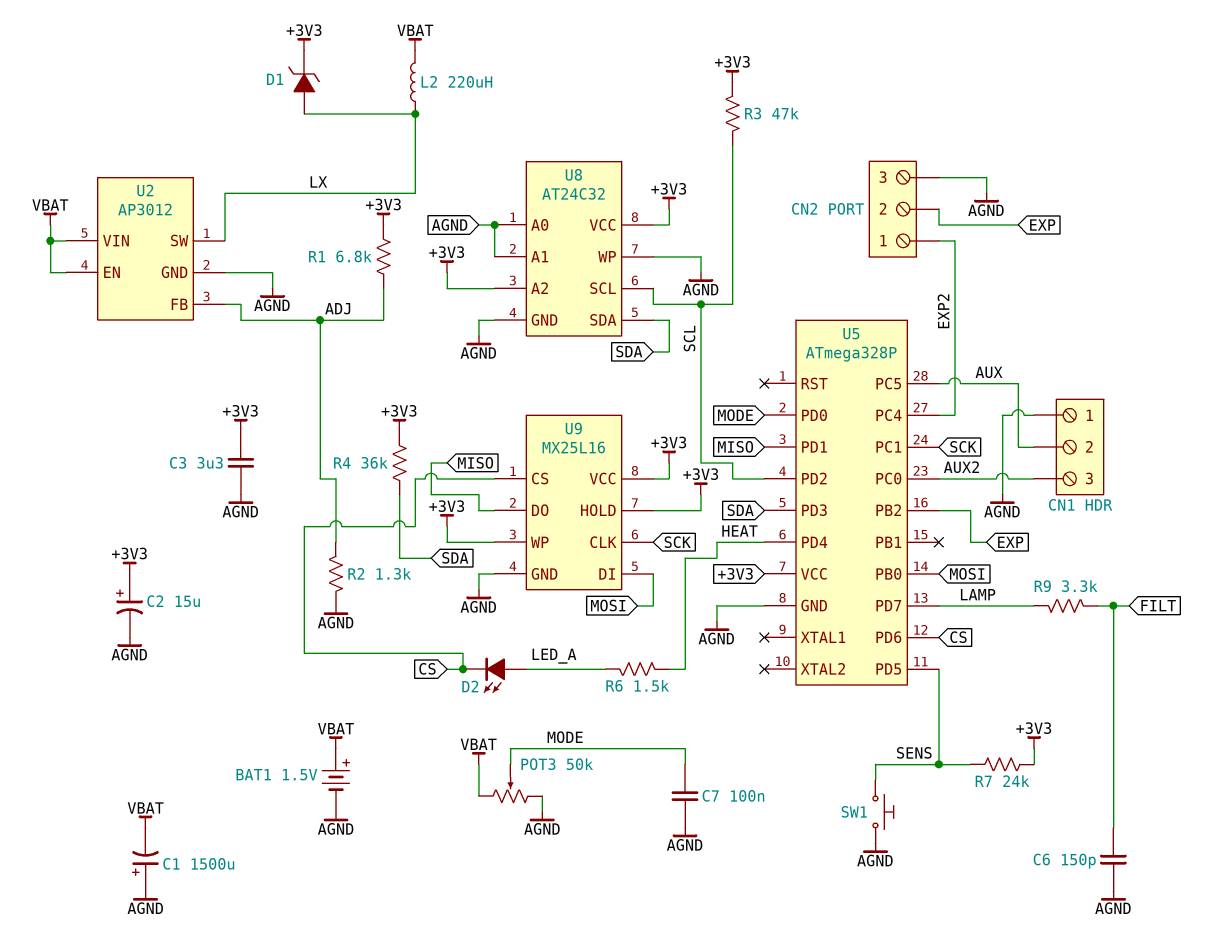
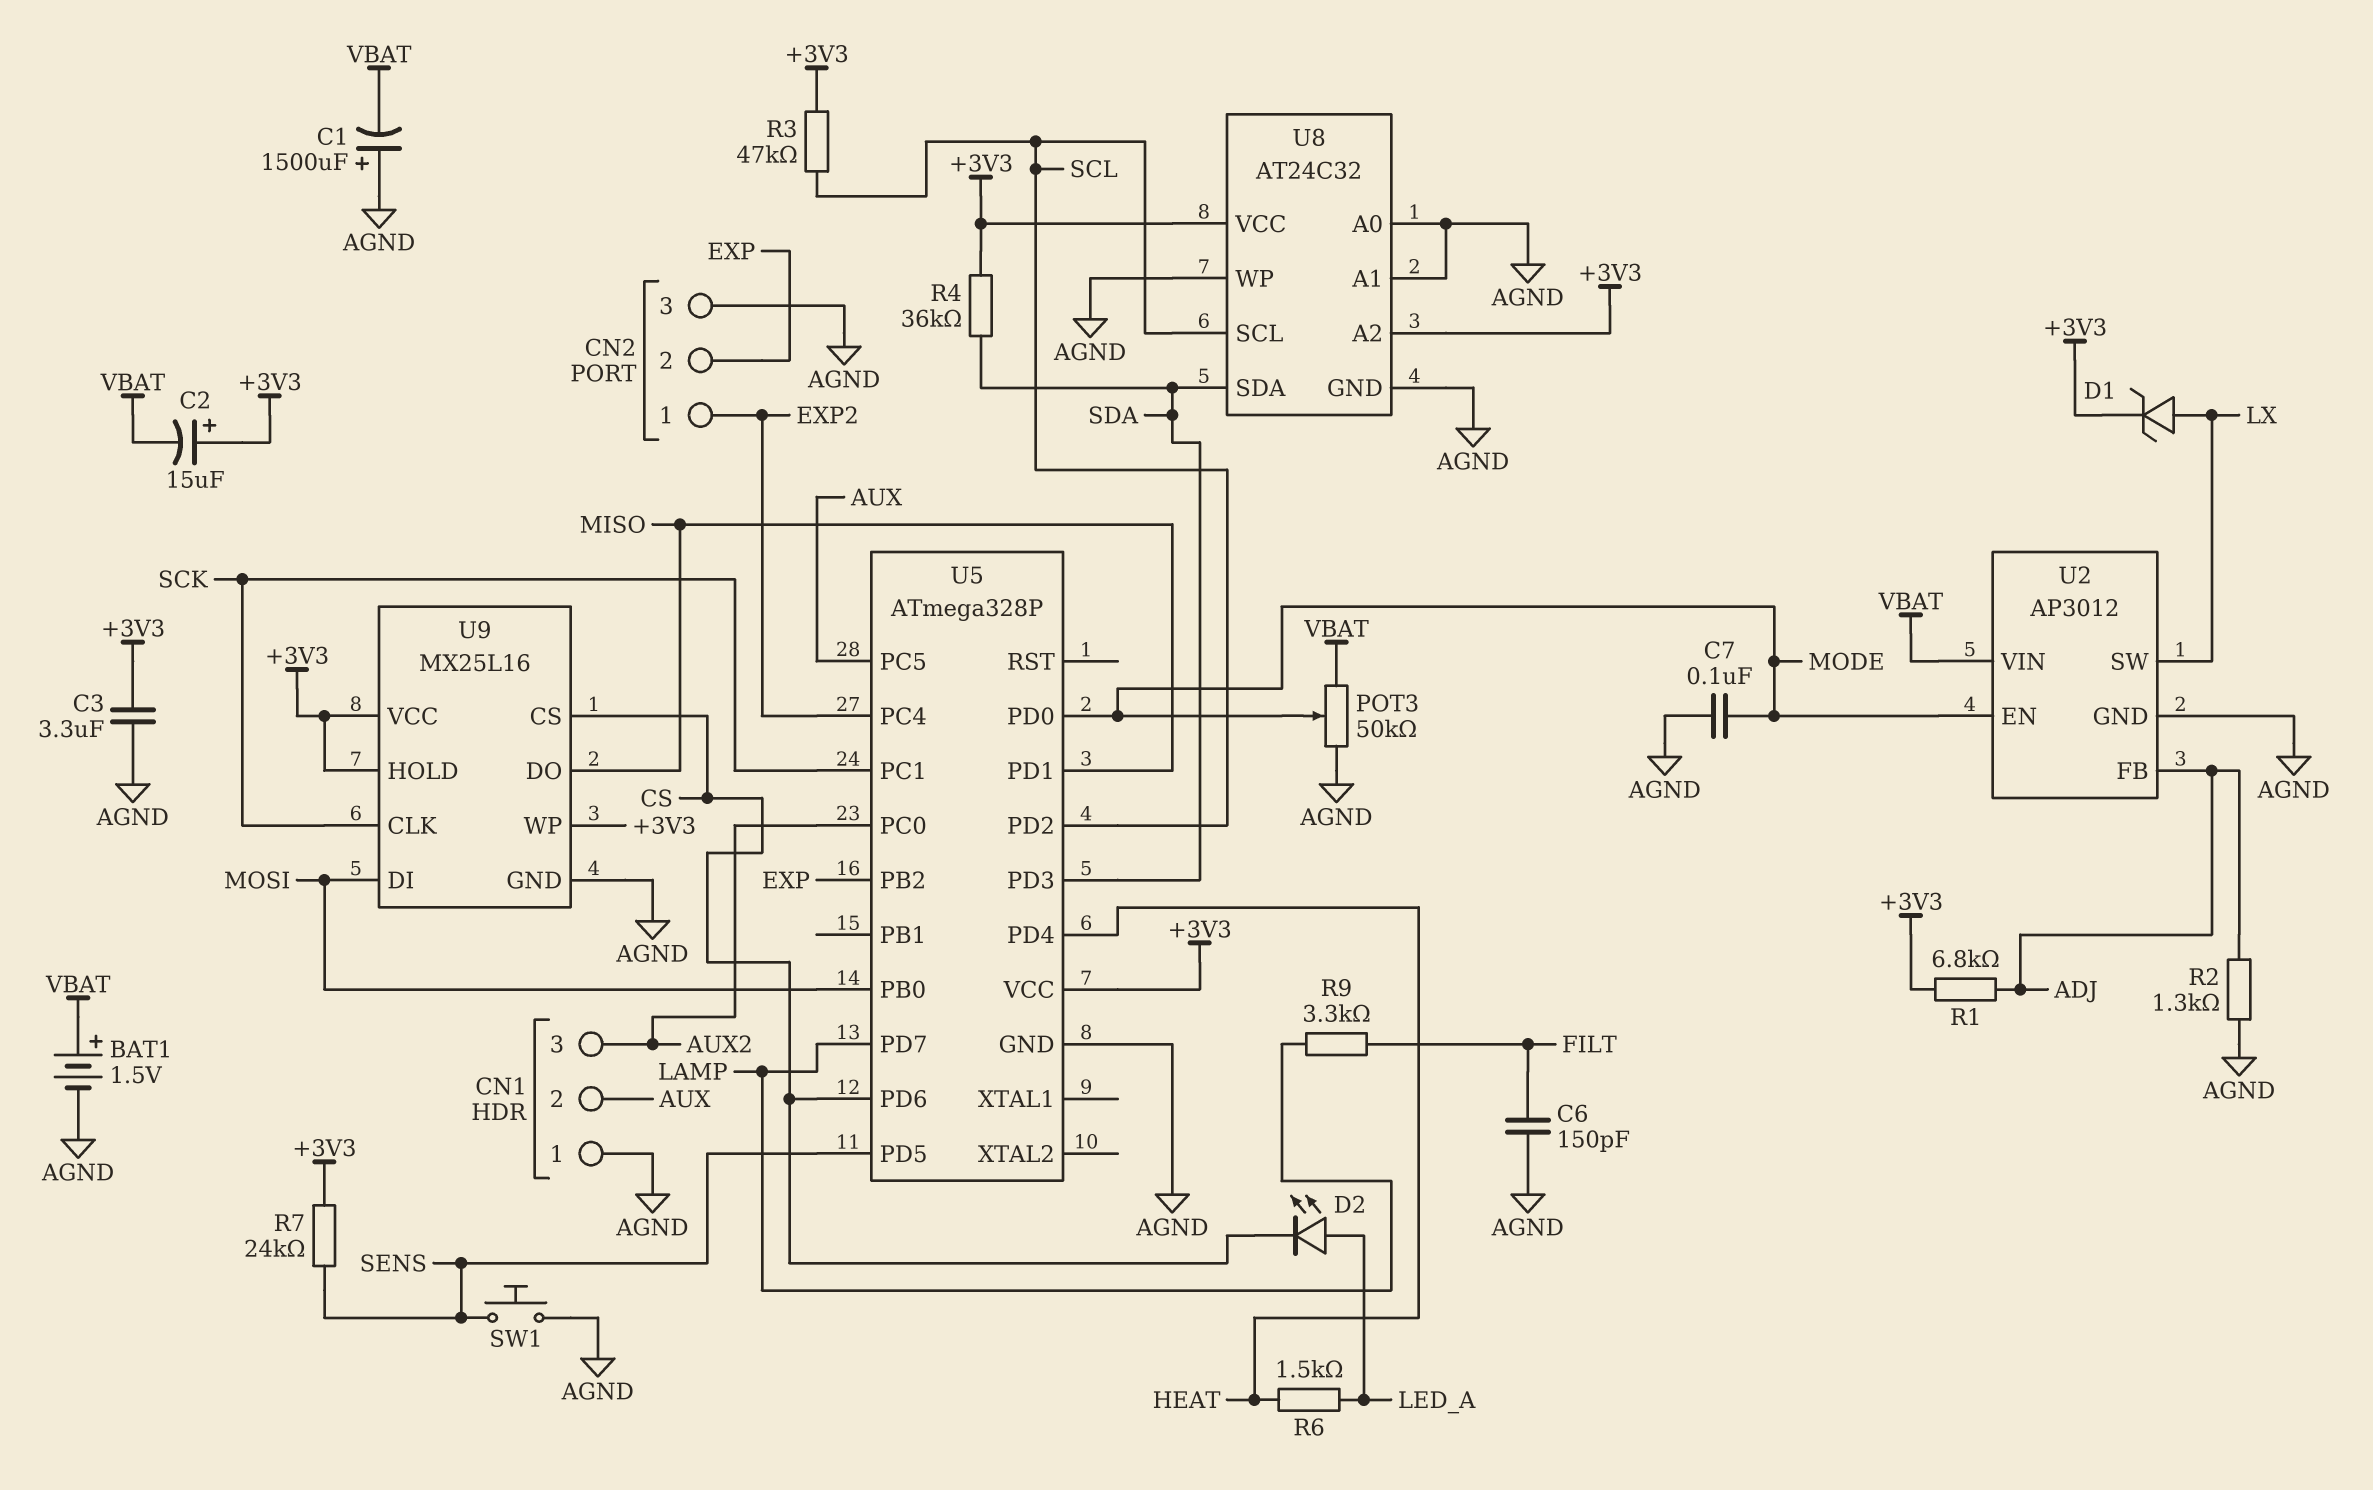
C2: 15uF (plus +3V3, minus AGND) -> 15uF (plus +3V3, minus VBAT)
L2: 220uH (LX, VBAT) -> none
U2 pin EN: VBAT -> MODE

